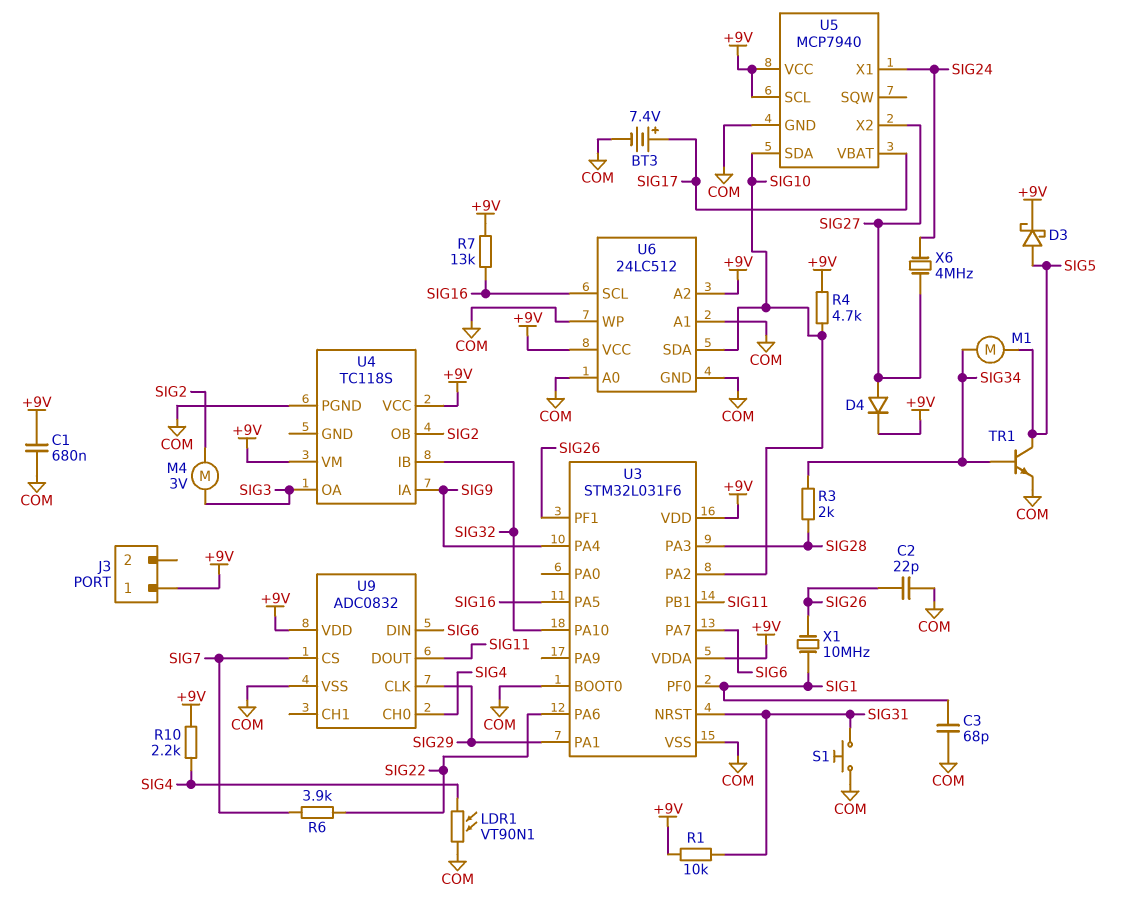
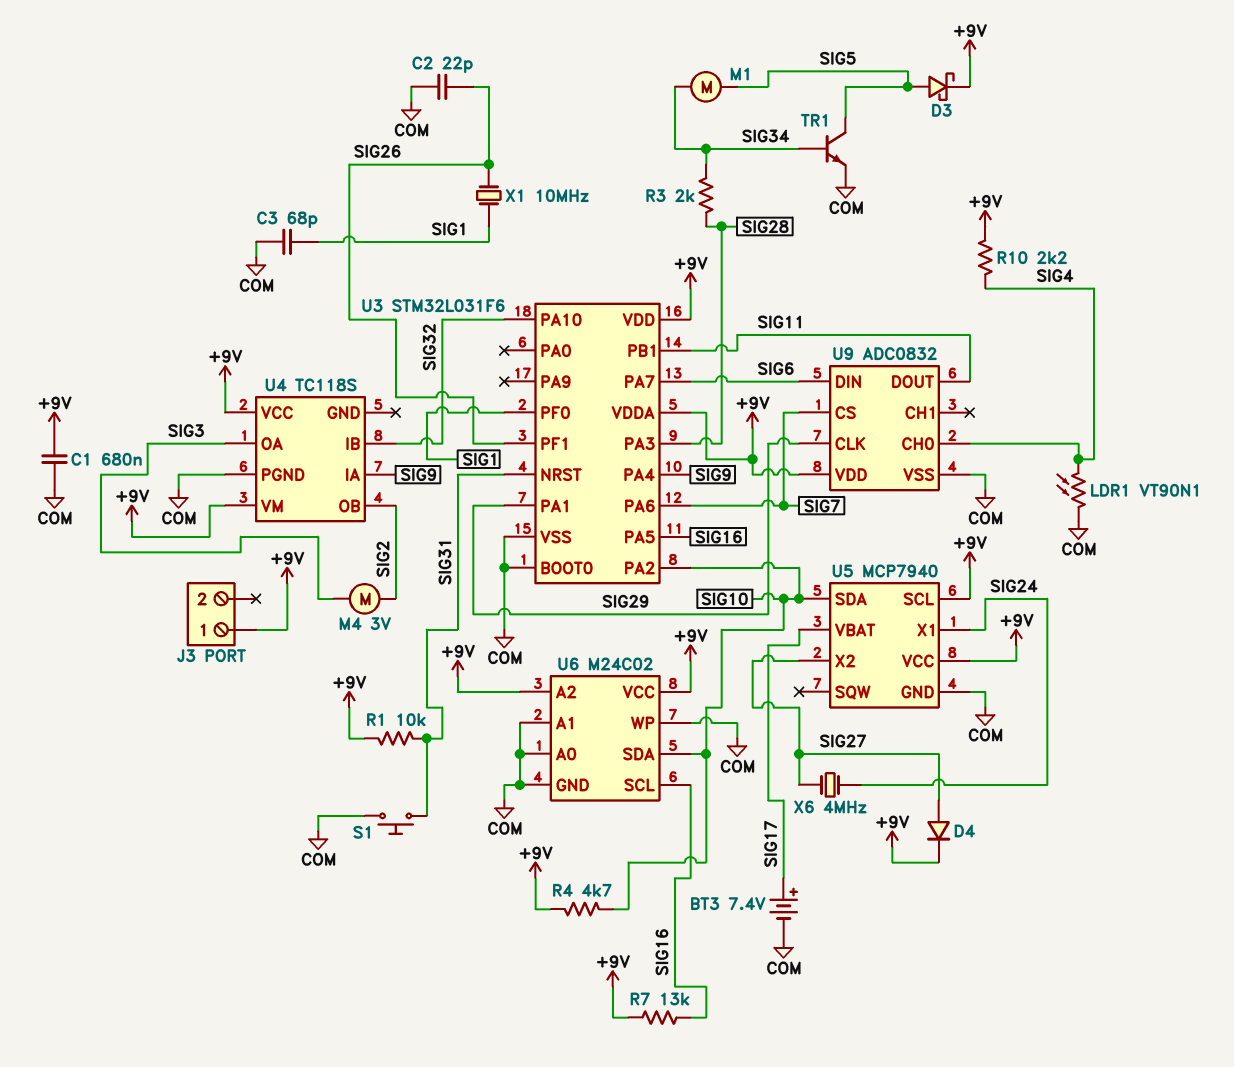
R6: 3.9k (SIG7, SIG22) -> none
U3 pin PA6: SIG22 -> SIG7
U6: 24LC512 -> M24C02

